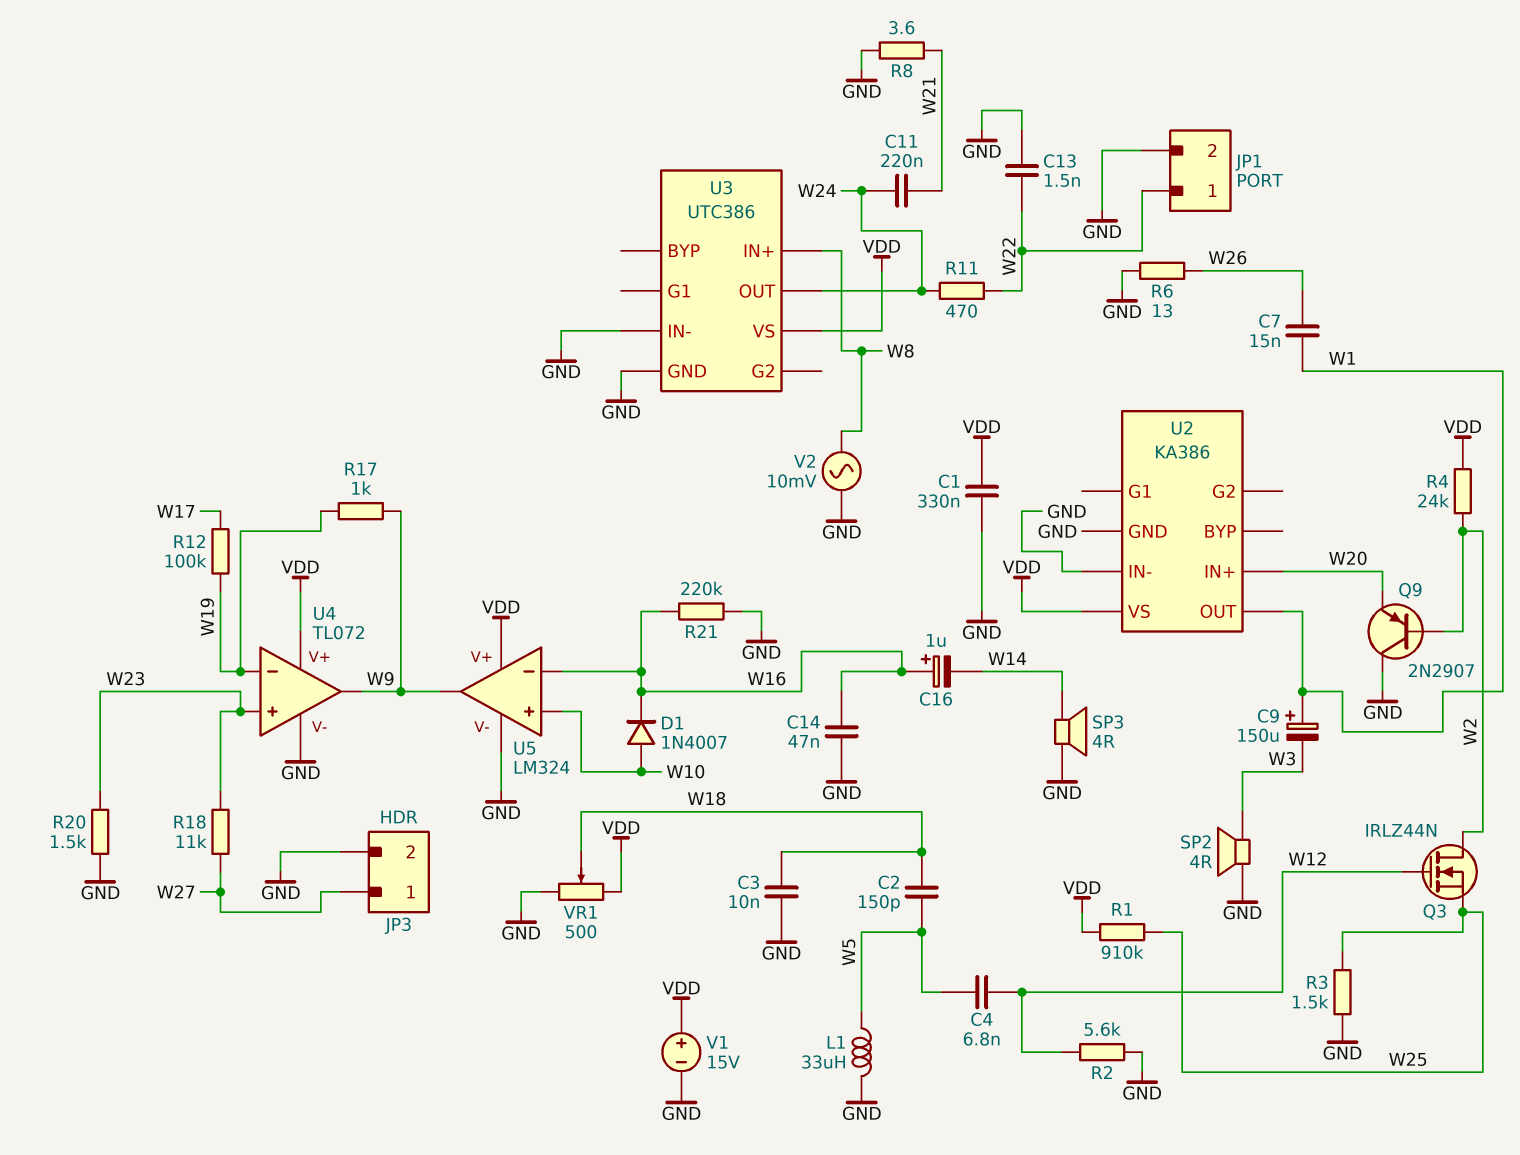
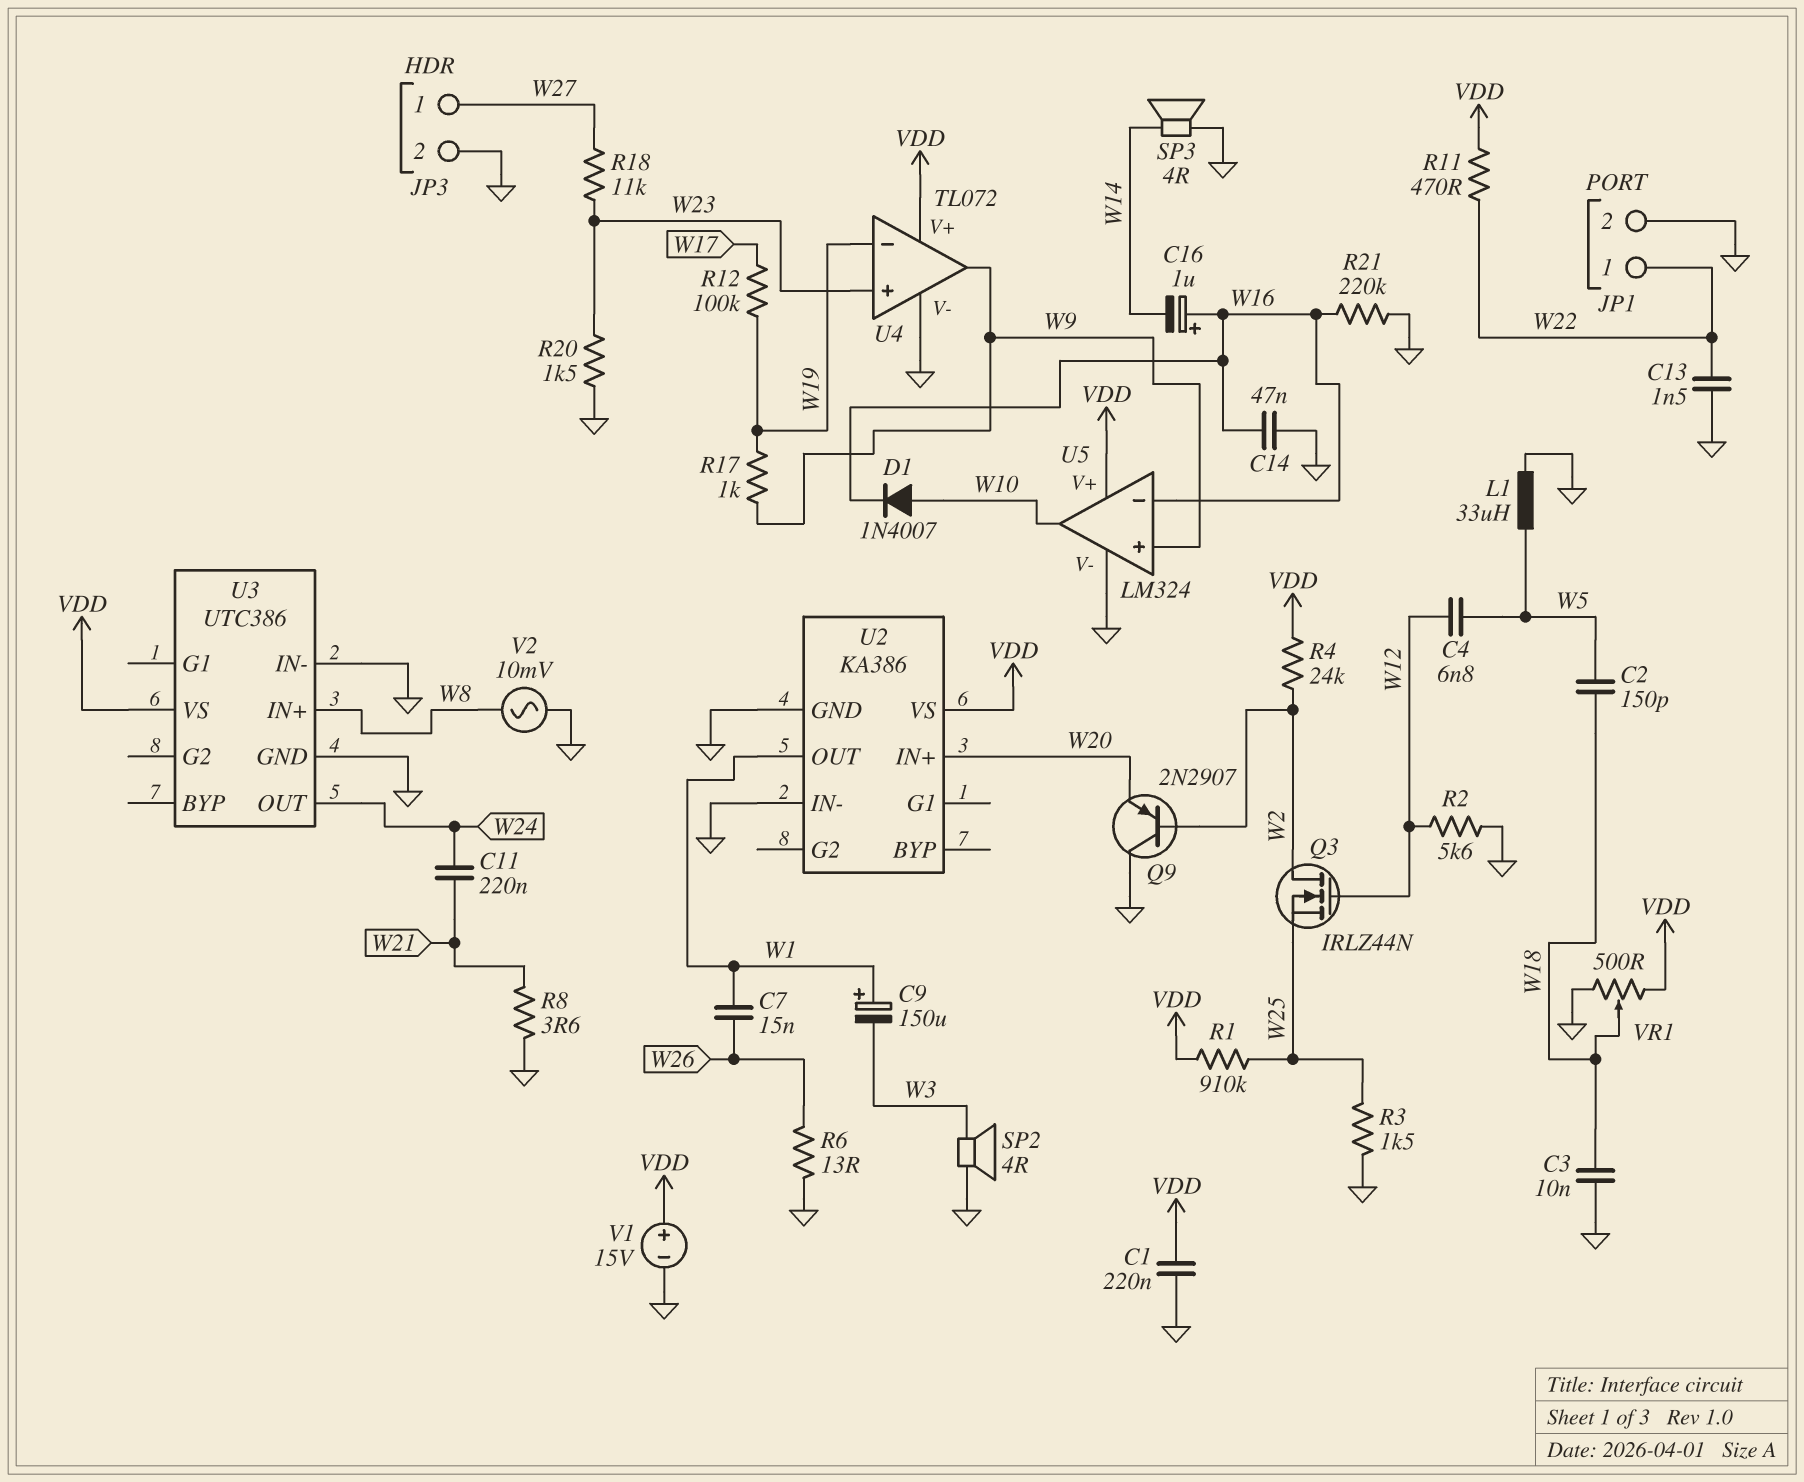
C1: 330nF (GND, VDD) -> 220nF (GND, VDD)
R11: 470 (W22, W24) -> 470 (VDD, W22)
U5 pin in+: W10 -> W9
U5 pin out: W9 -> W10

